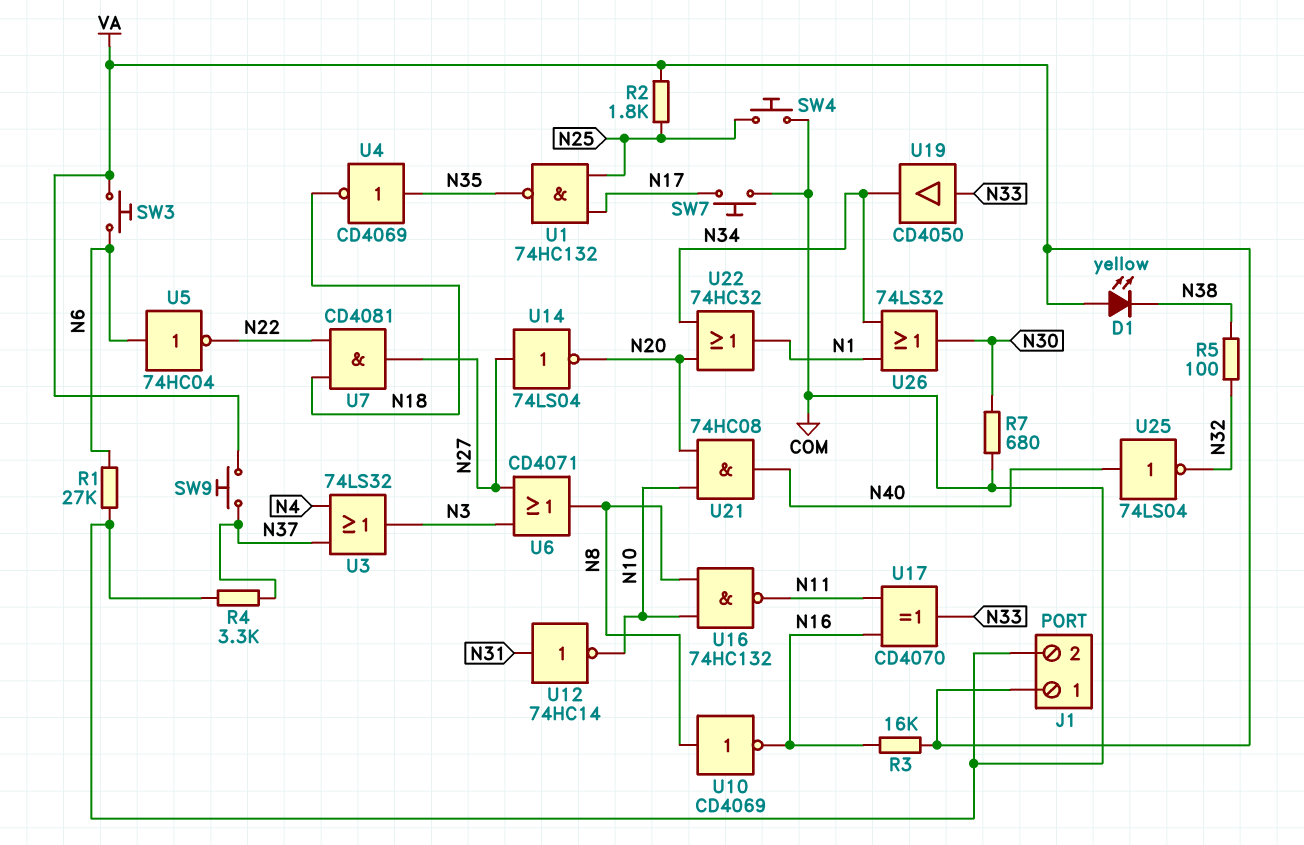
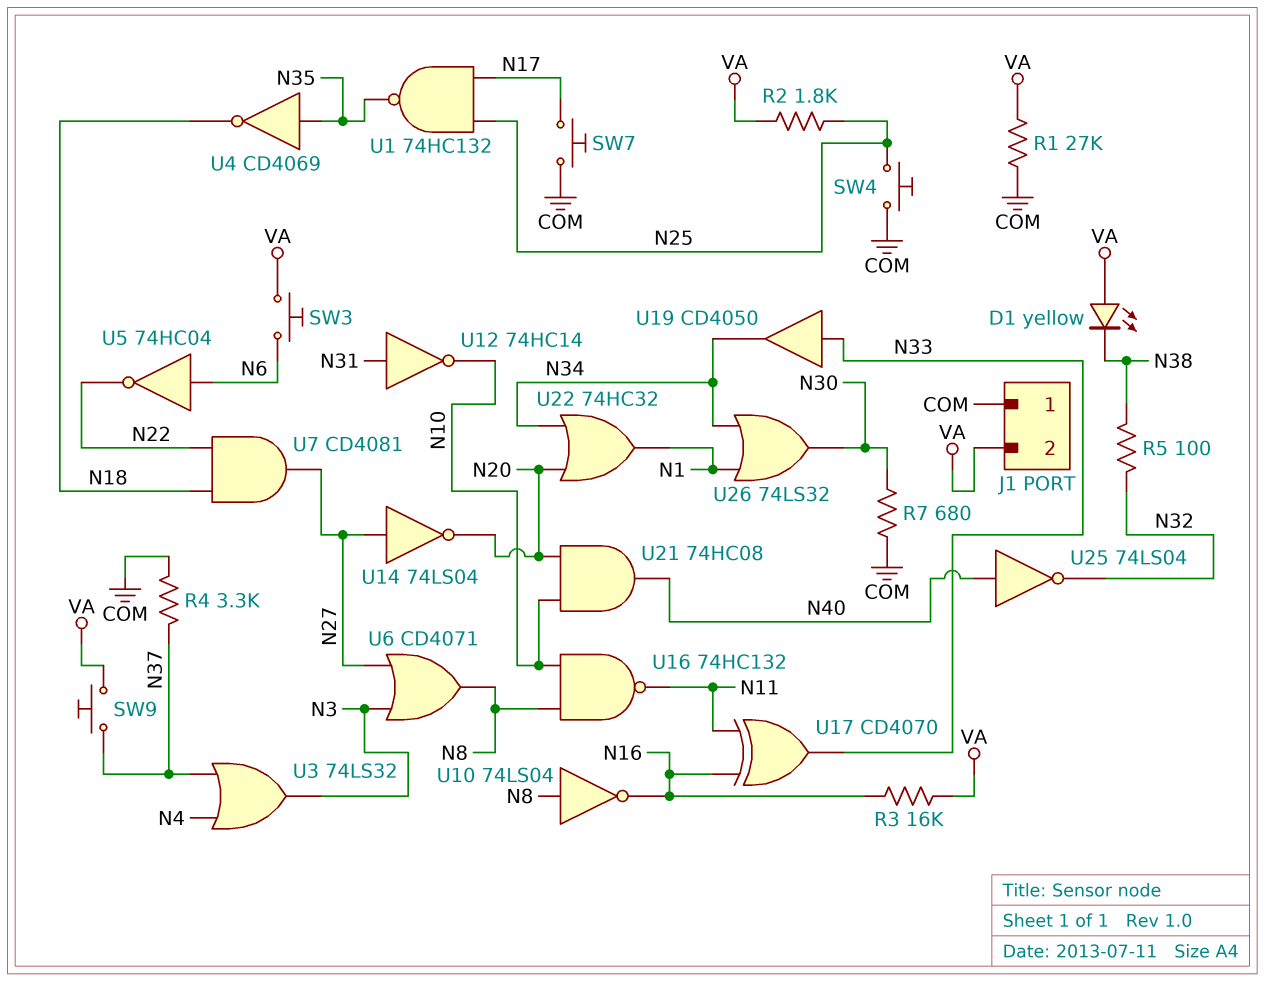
J1 pin 1: VA -> COM
J1 pin 2: COM -> VA
R1: 27k (COM, N6) -> 27k (COM, VA)
U10: NOT CD4069 (in N8, out N16) -> NOT 74LS04 (in N8, out N16)

